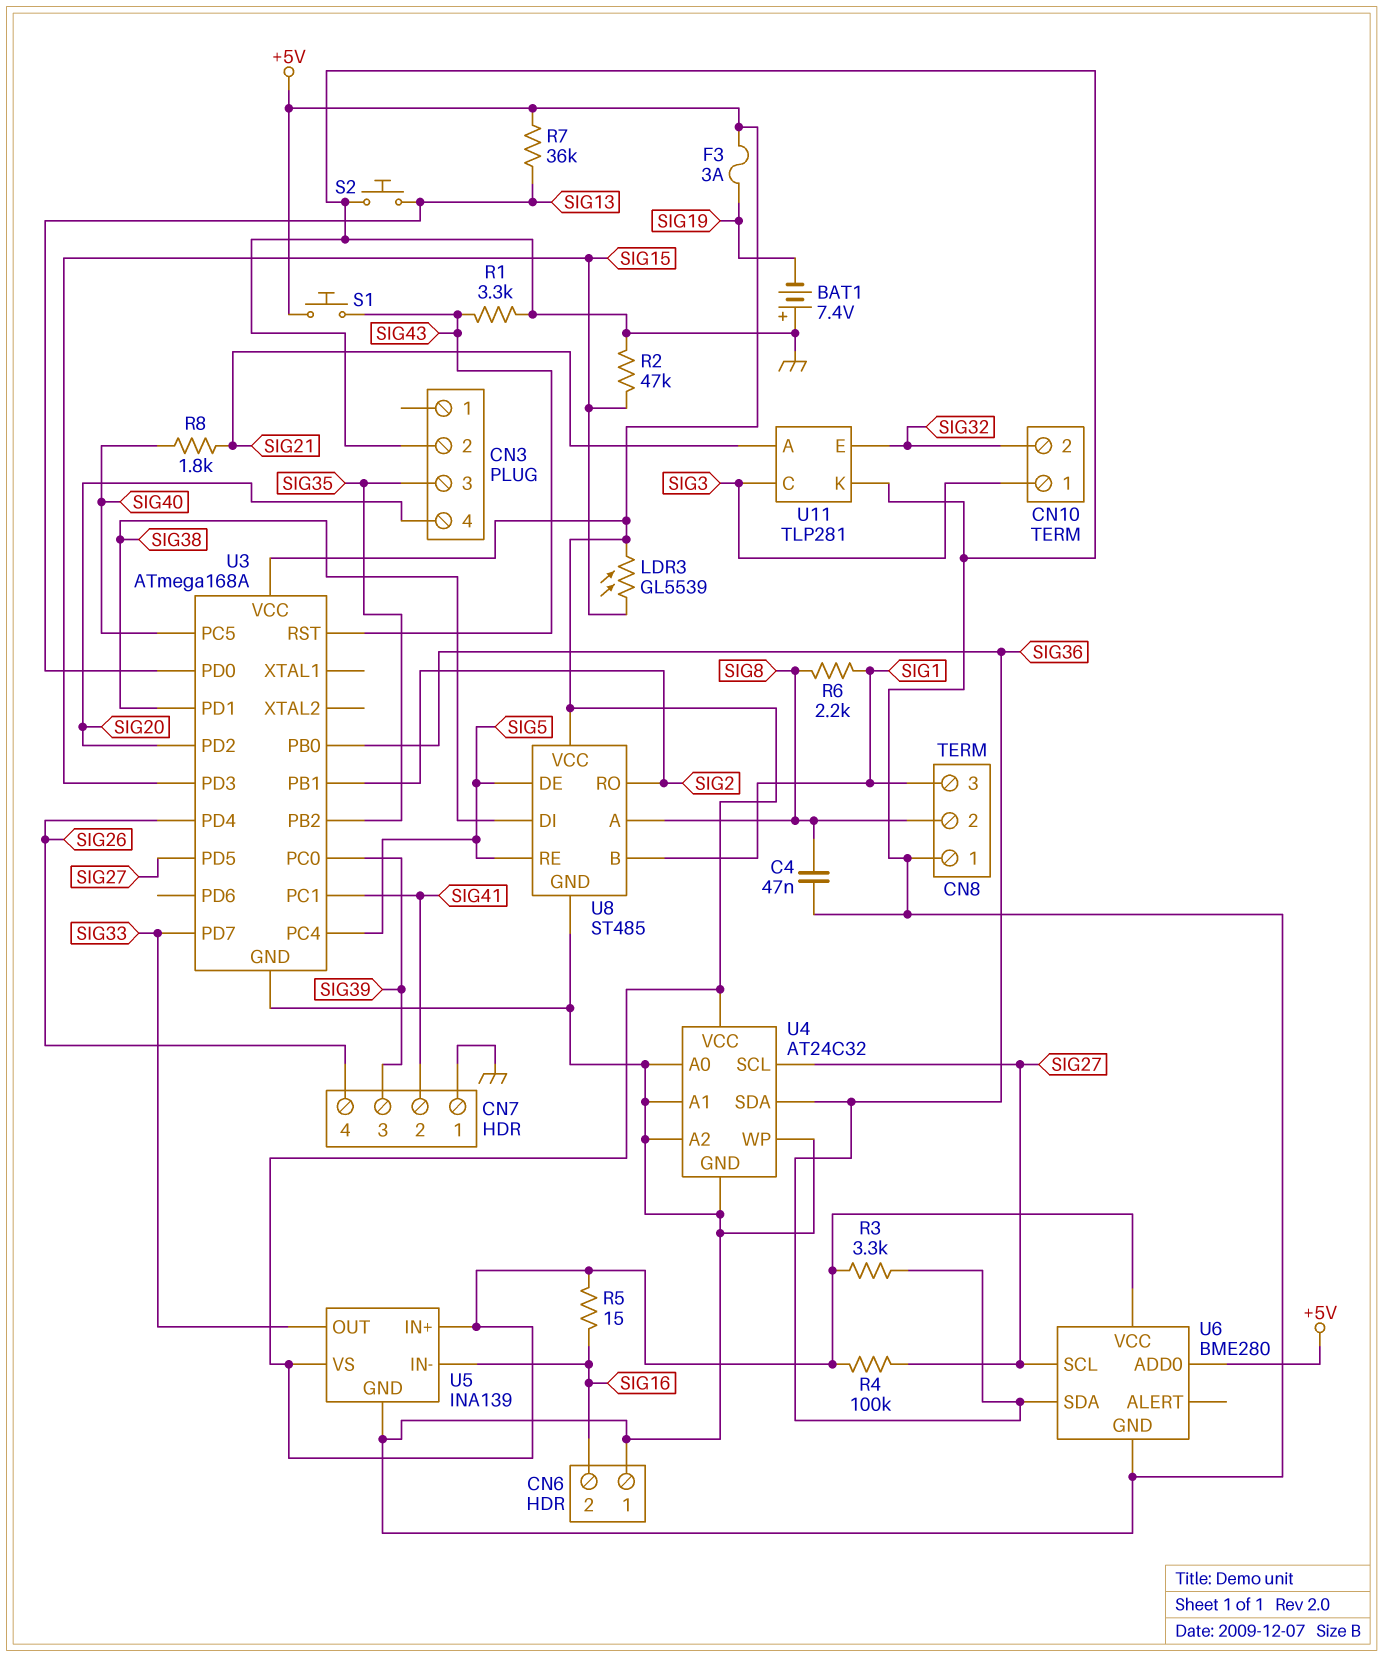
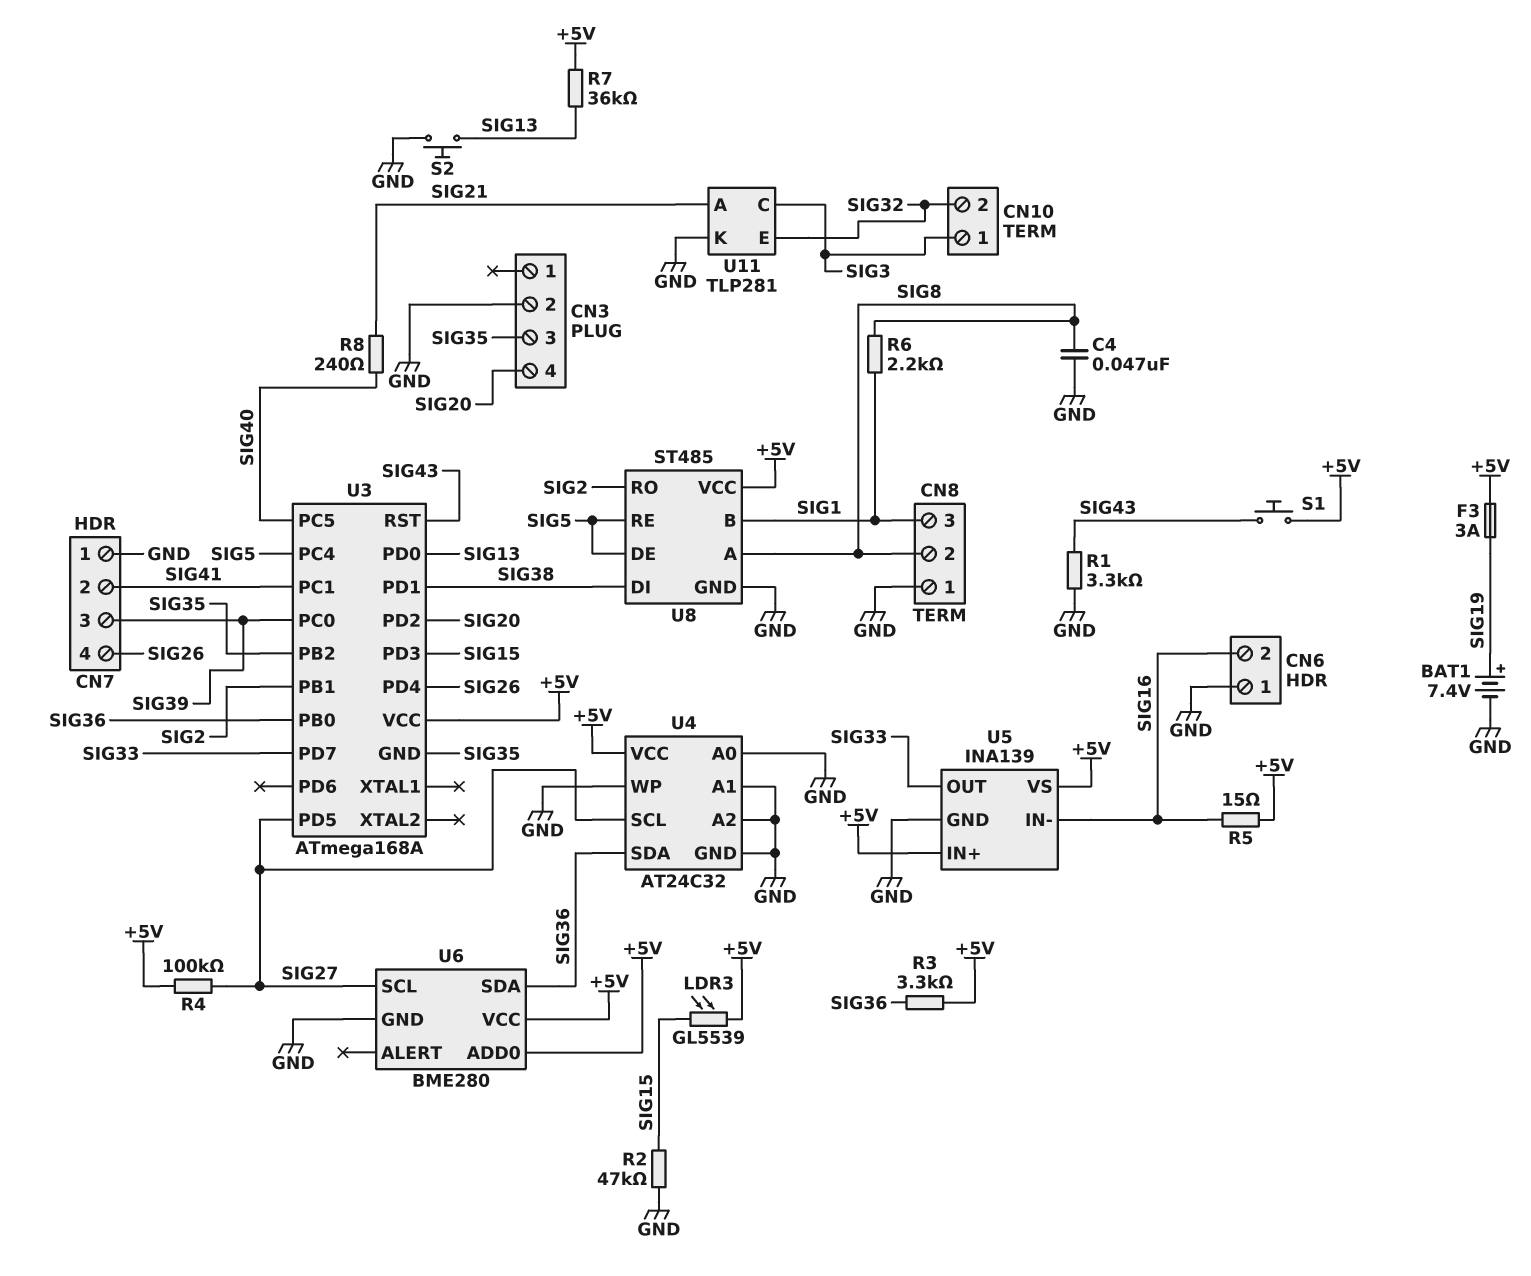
BAT1: 7.4V (plus GND, minus SIG19) -> 7.4V (plus SIG19, minus GND)
R8: 1.8k (SIG21, SIG40) -> 240 (SIG21, SIG40)
U3 pin GND: GND -> SIG35

